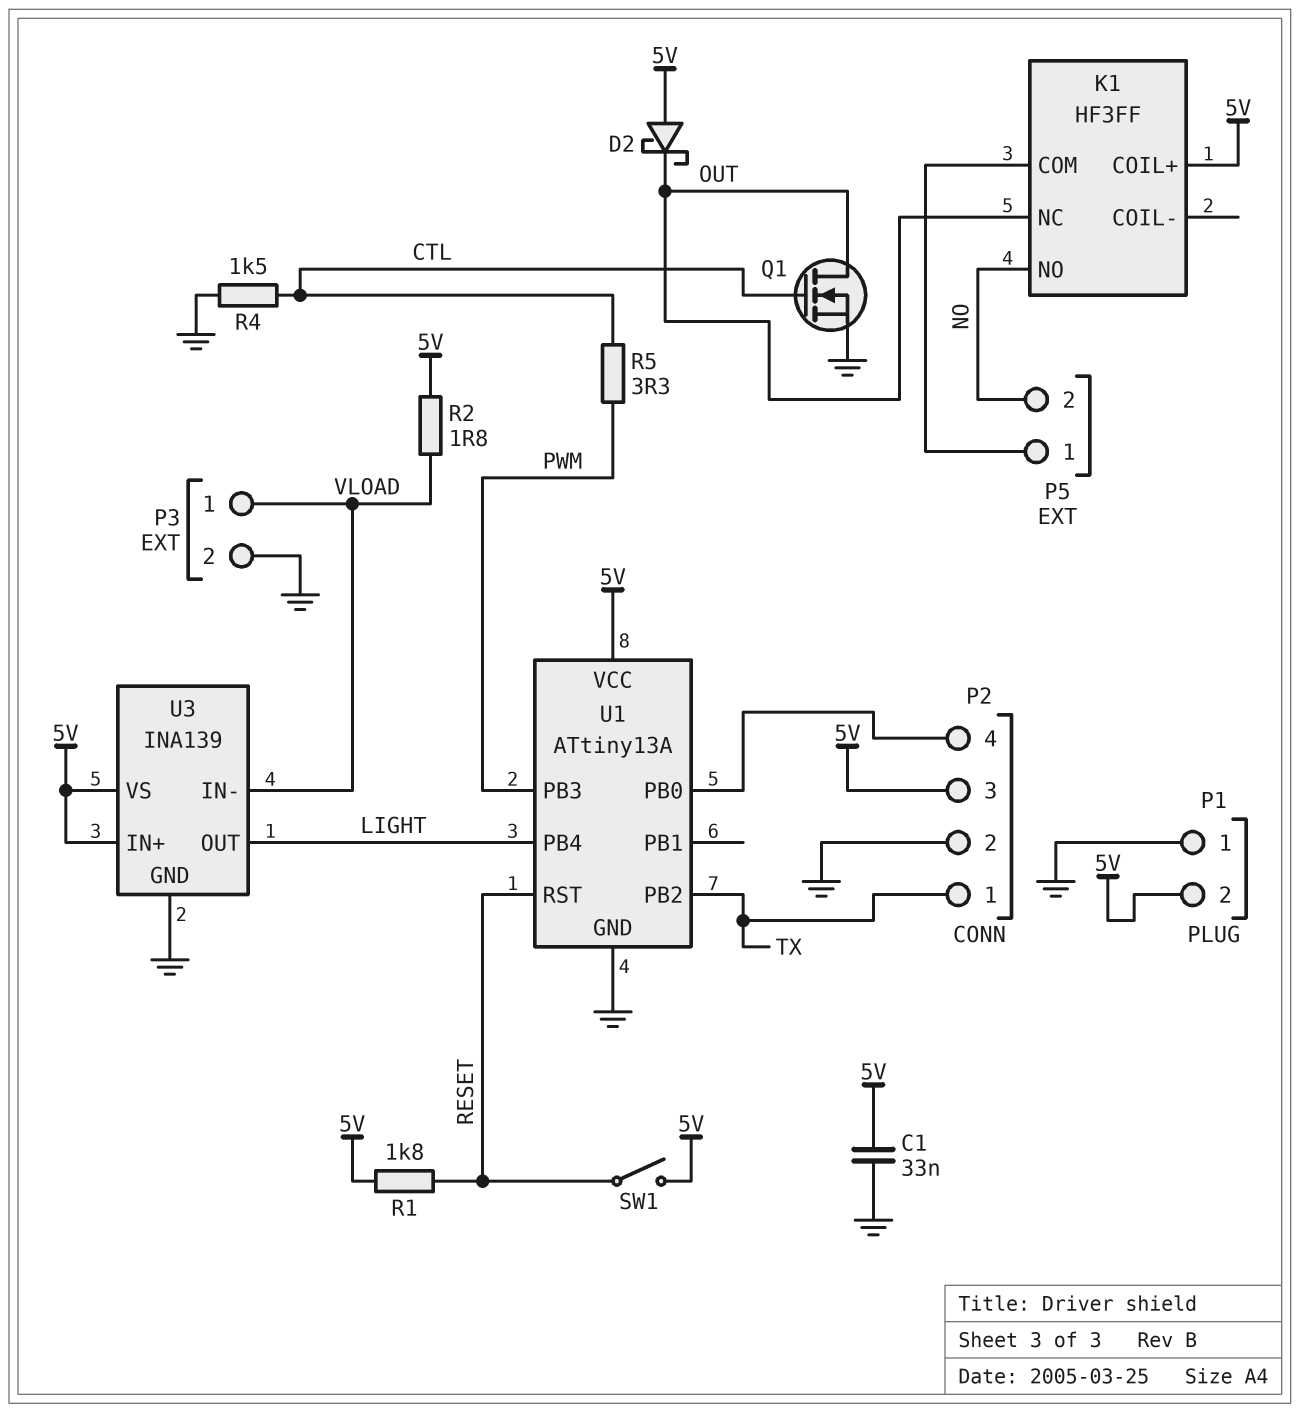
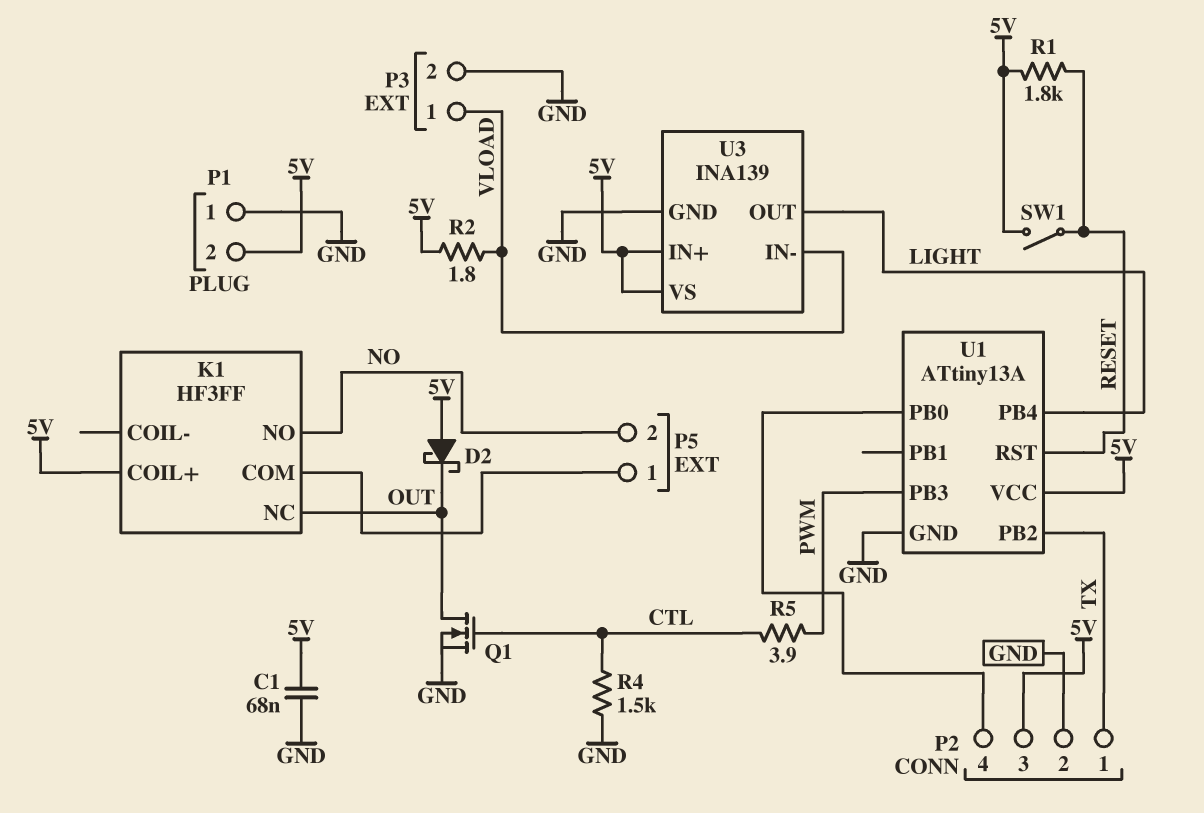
C1: 33nF (5V, GND) -> 68nF (5V, GND)
R5: 3.3 (CTL, PWM) -> 3.9 (CTL, PWM)

